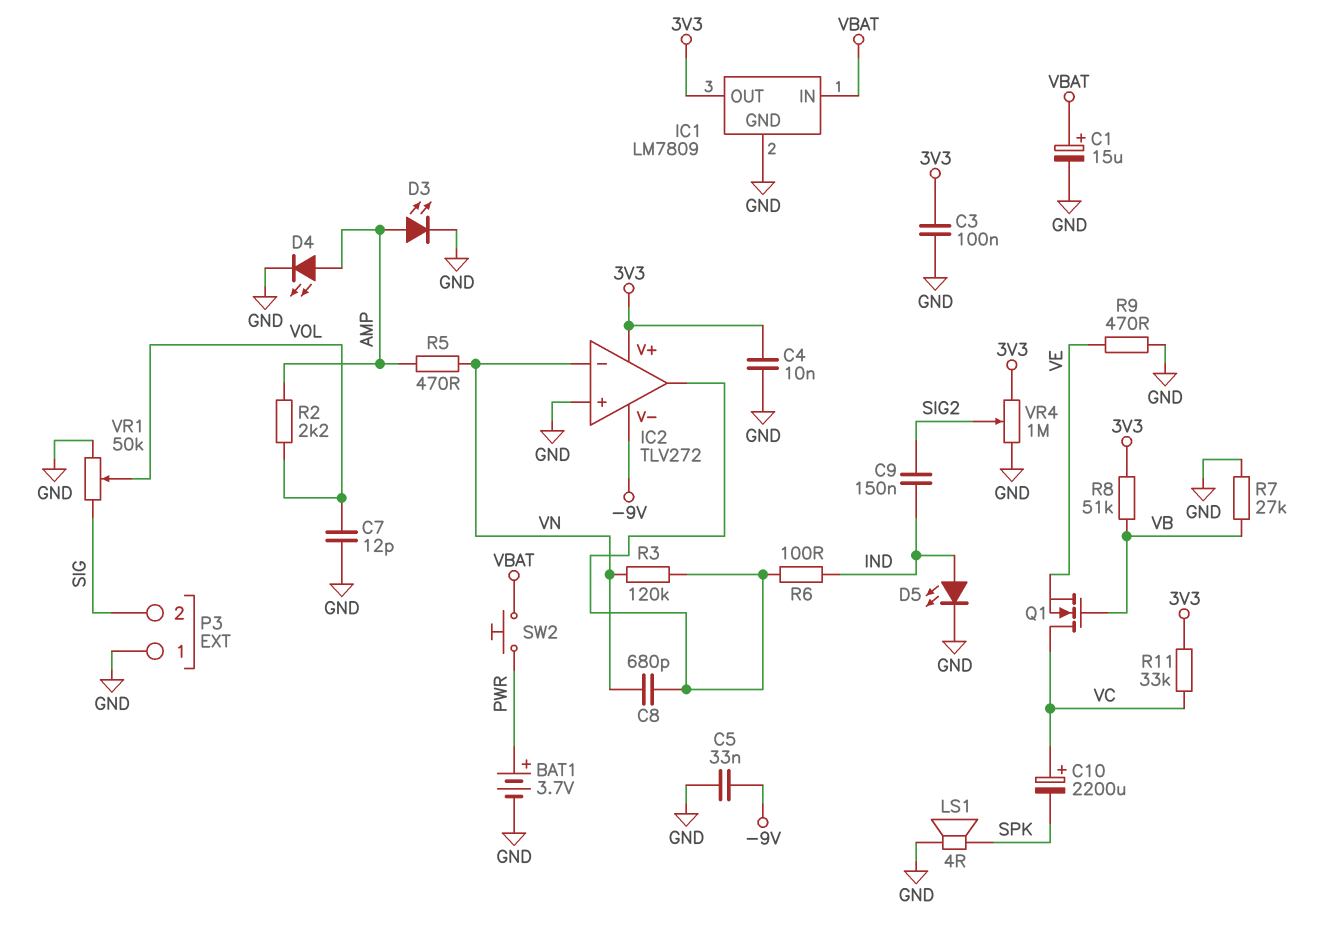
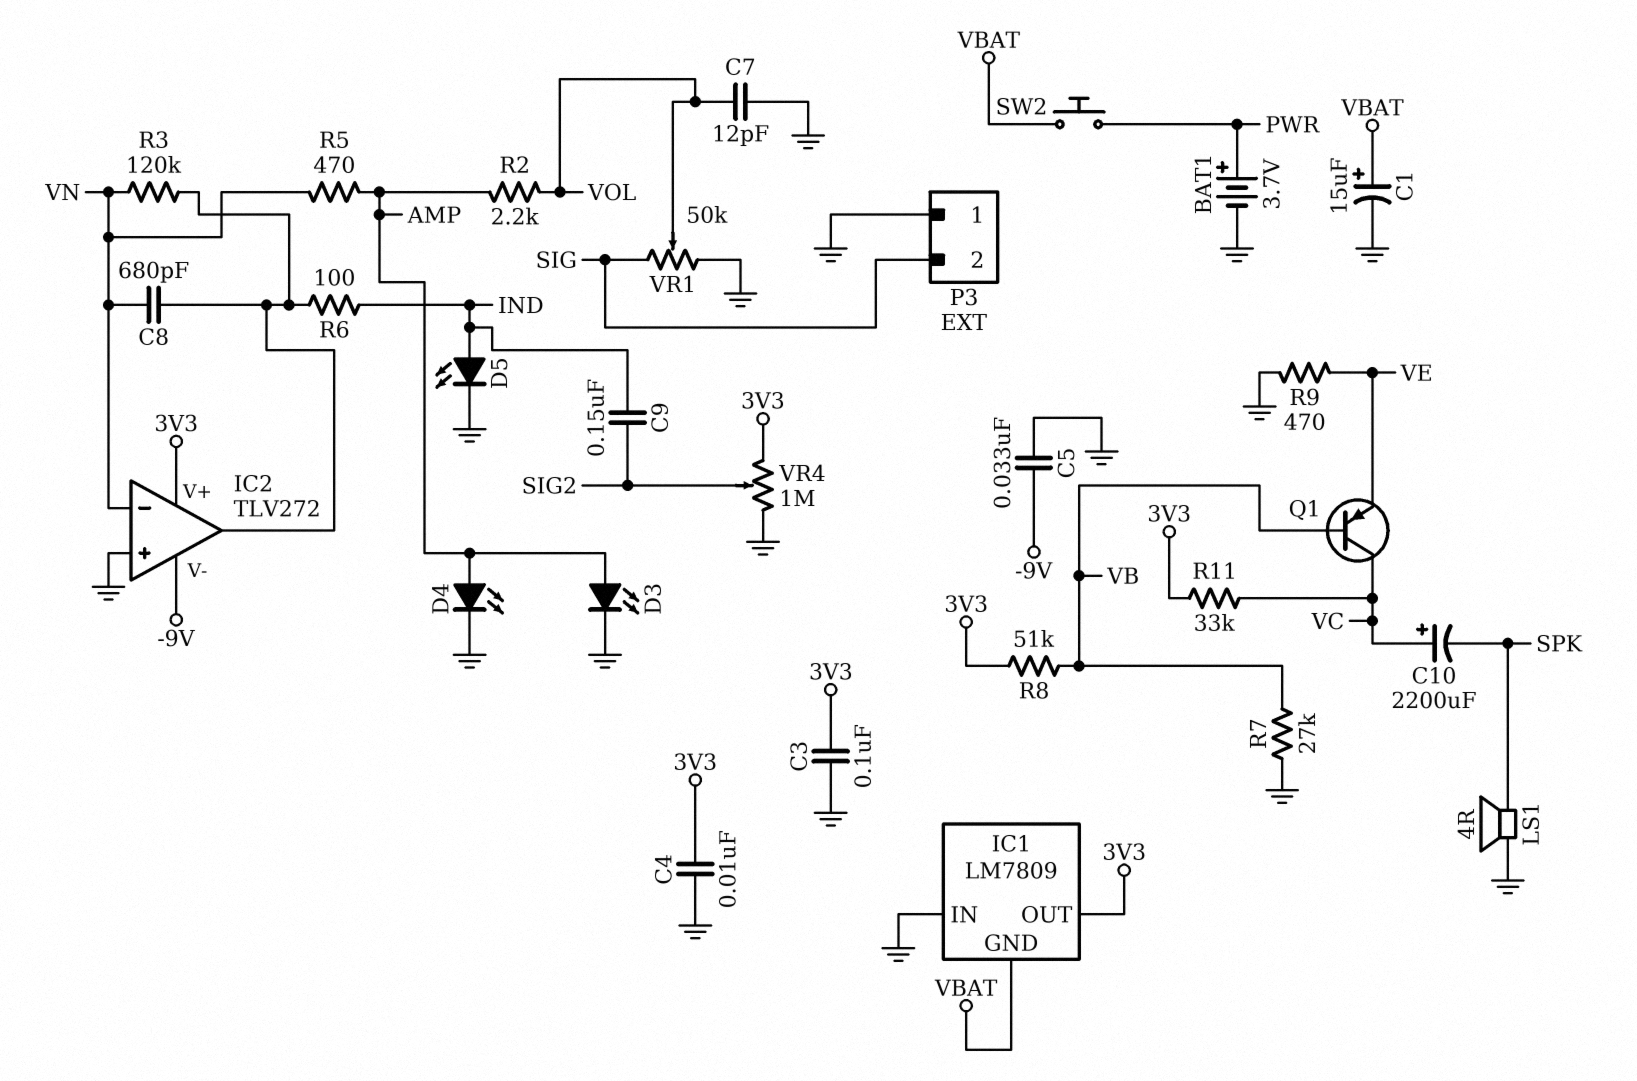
IC1 pin GND: GND -> VBAT
IC1 pin IN: VBAT -> GND
Q1: NMOS (G VB, D VC, S VE) -> PNP (B VB, C VC, E VE)

